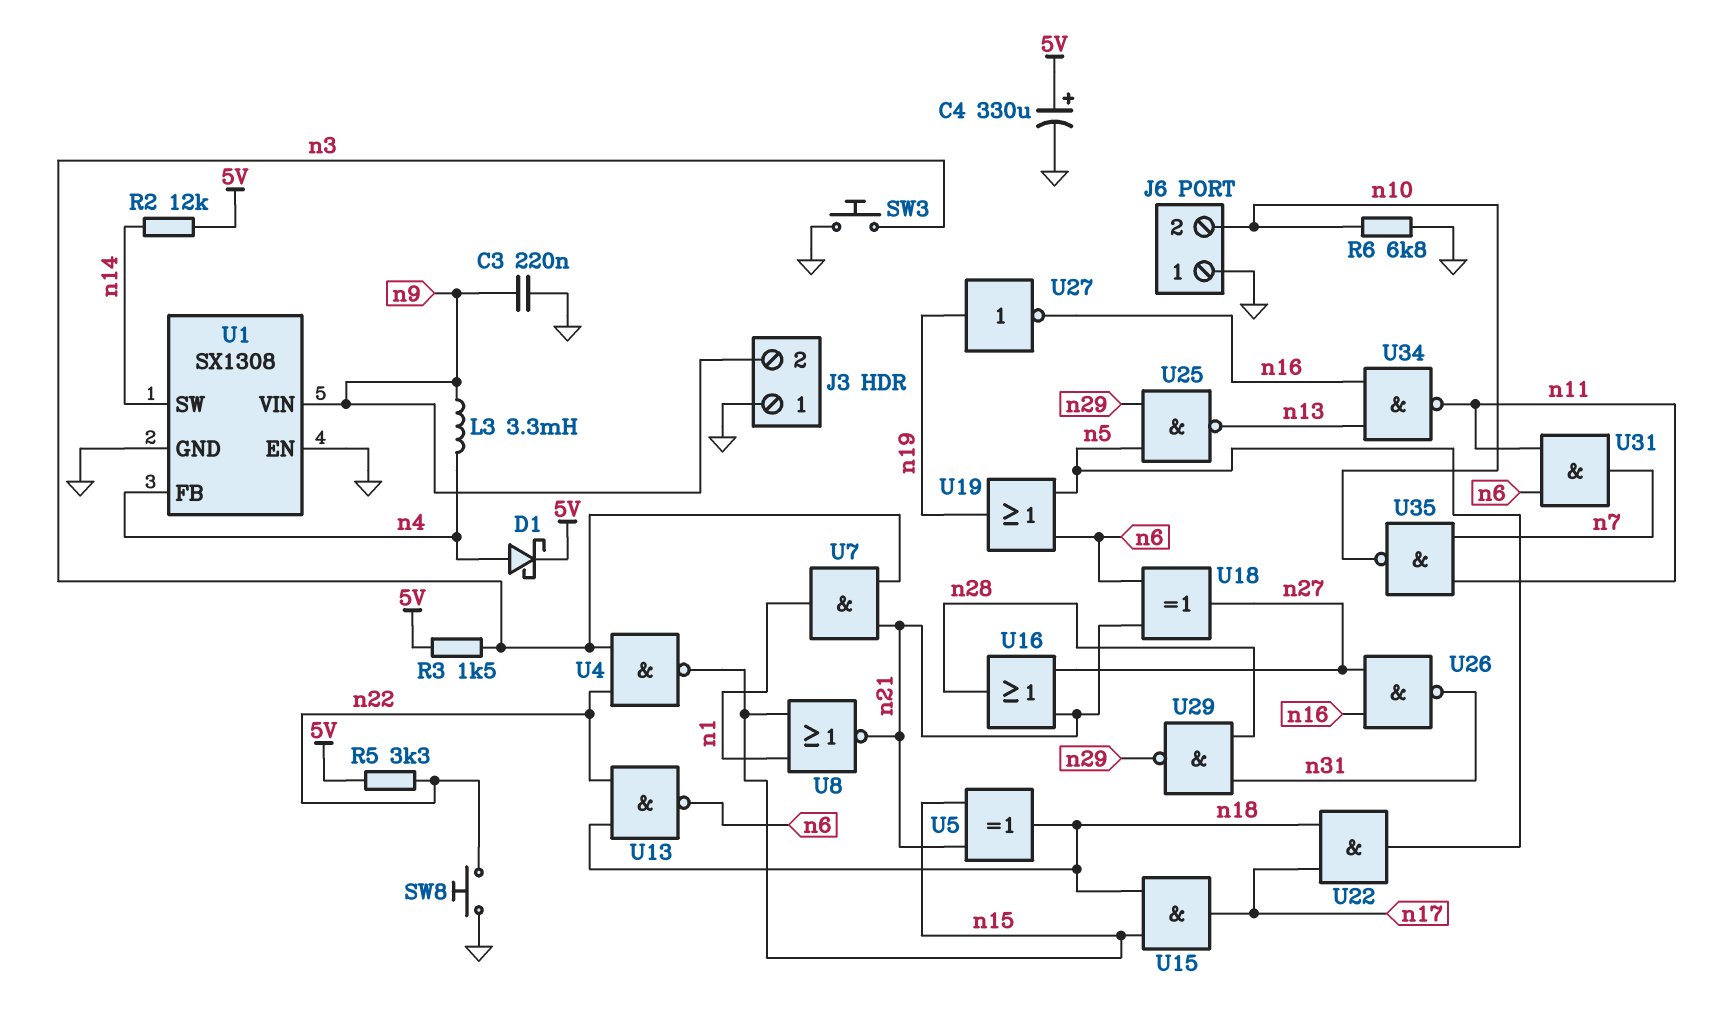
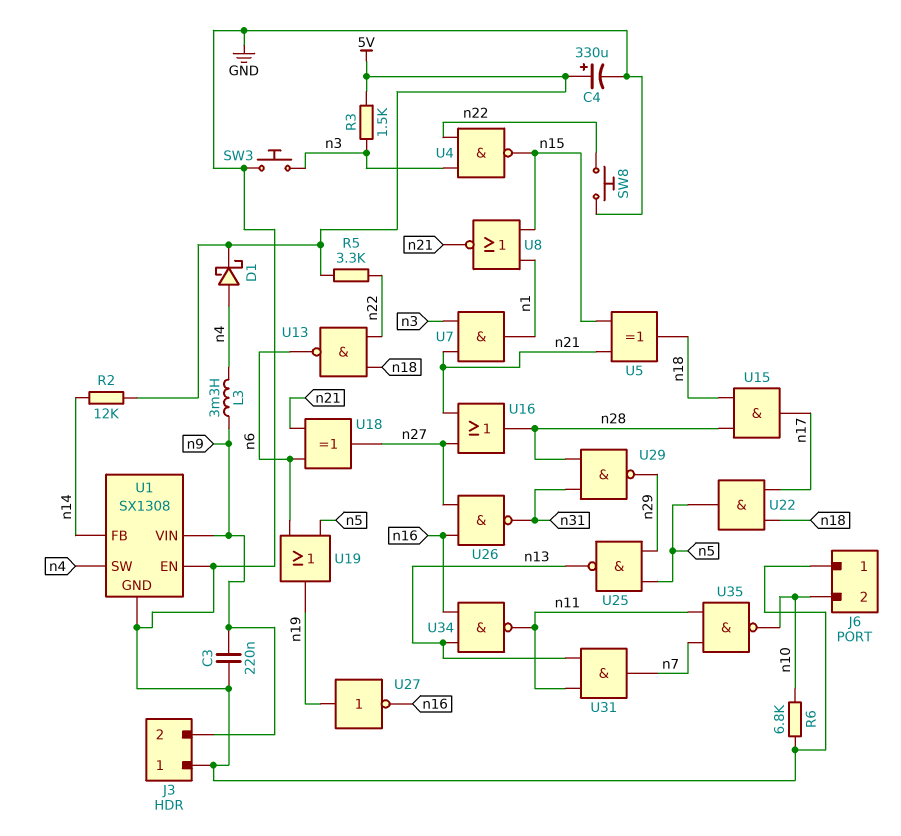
U1 pin FB: n4 -> n14
U1 pin SW: n14 -> n4
U15: AND (in n15, in n18, out n17) -> AND (in n18, in n28, out n17)
U31: AND (in n6, in n11, out n7) -> AND (in n11, in n13, out n7)

